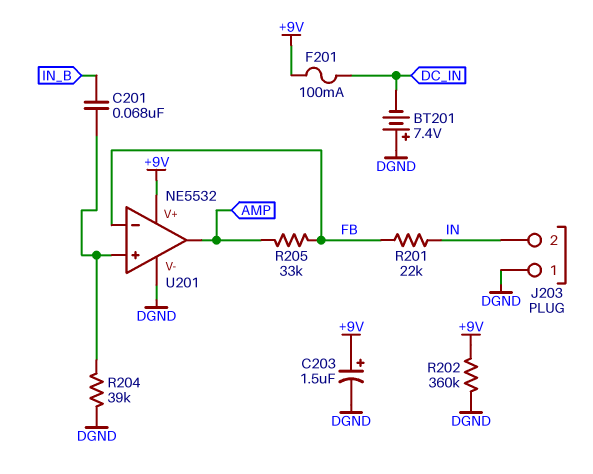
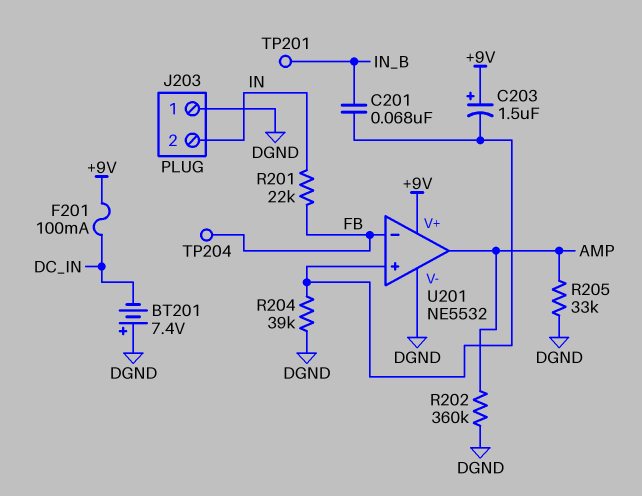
C203: 1.5uF (plus +9V, minus DGND) -> 1.5uF (plus +9V, minus U201/in+)
R202: 360k (+9V, DGND) -> 360k (AMP, DGND)
R205: 33k (AMP, FB) -> 33k (AMP, DGND)
TP201: none -> test point (IN_B)
TP204: none -> test point (FB)

